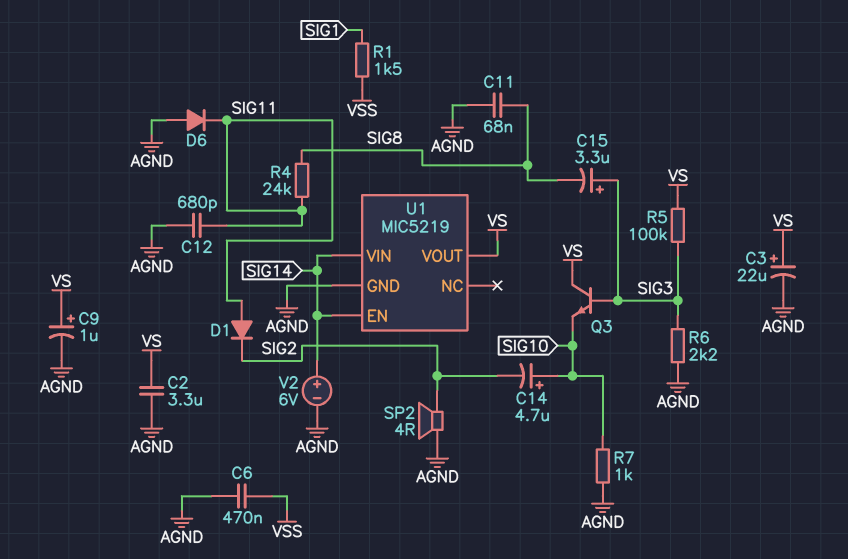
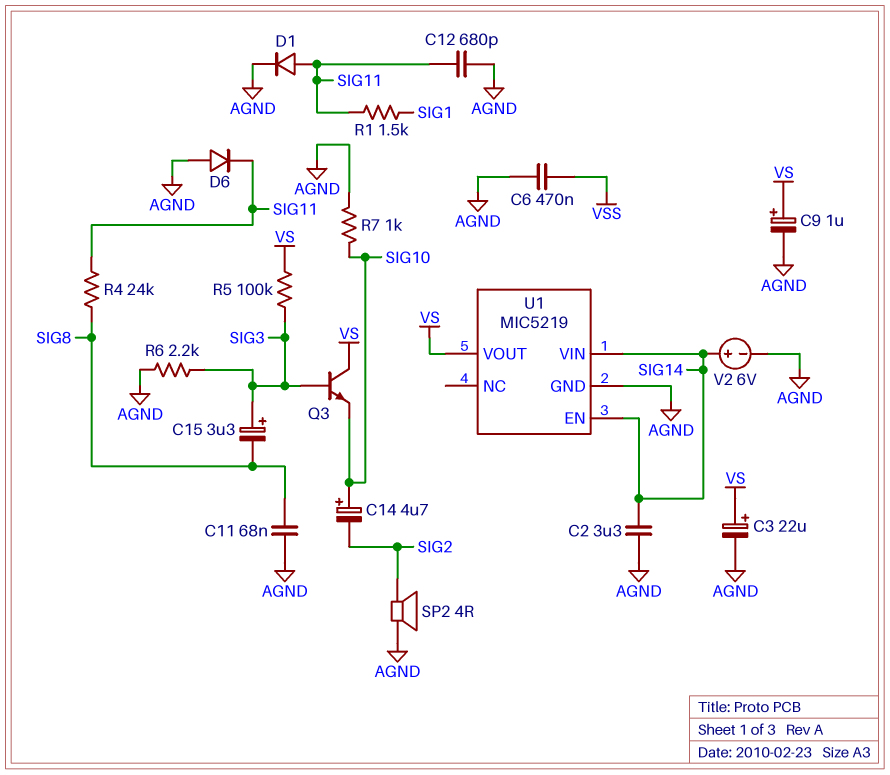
C2: 3.3uF (AGND, VS) -> 3.3uF (AGND, SIG14)
D1: diode (A SIG11, K SIG2) -> diode (A SIG11, K AGND)
R1: 1.5k (SIG1, VSS) -> 1.5k (SIG1, SIG11)

